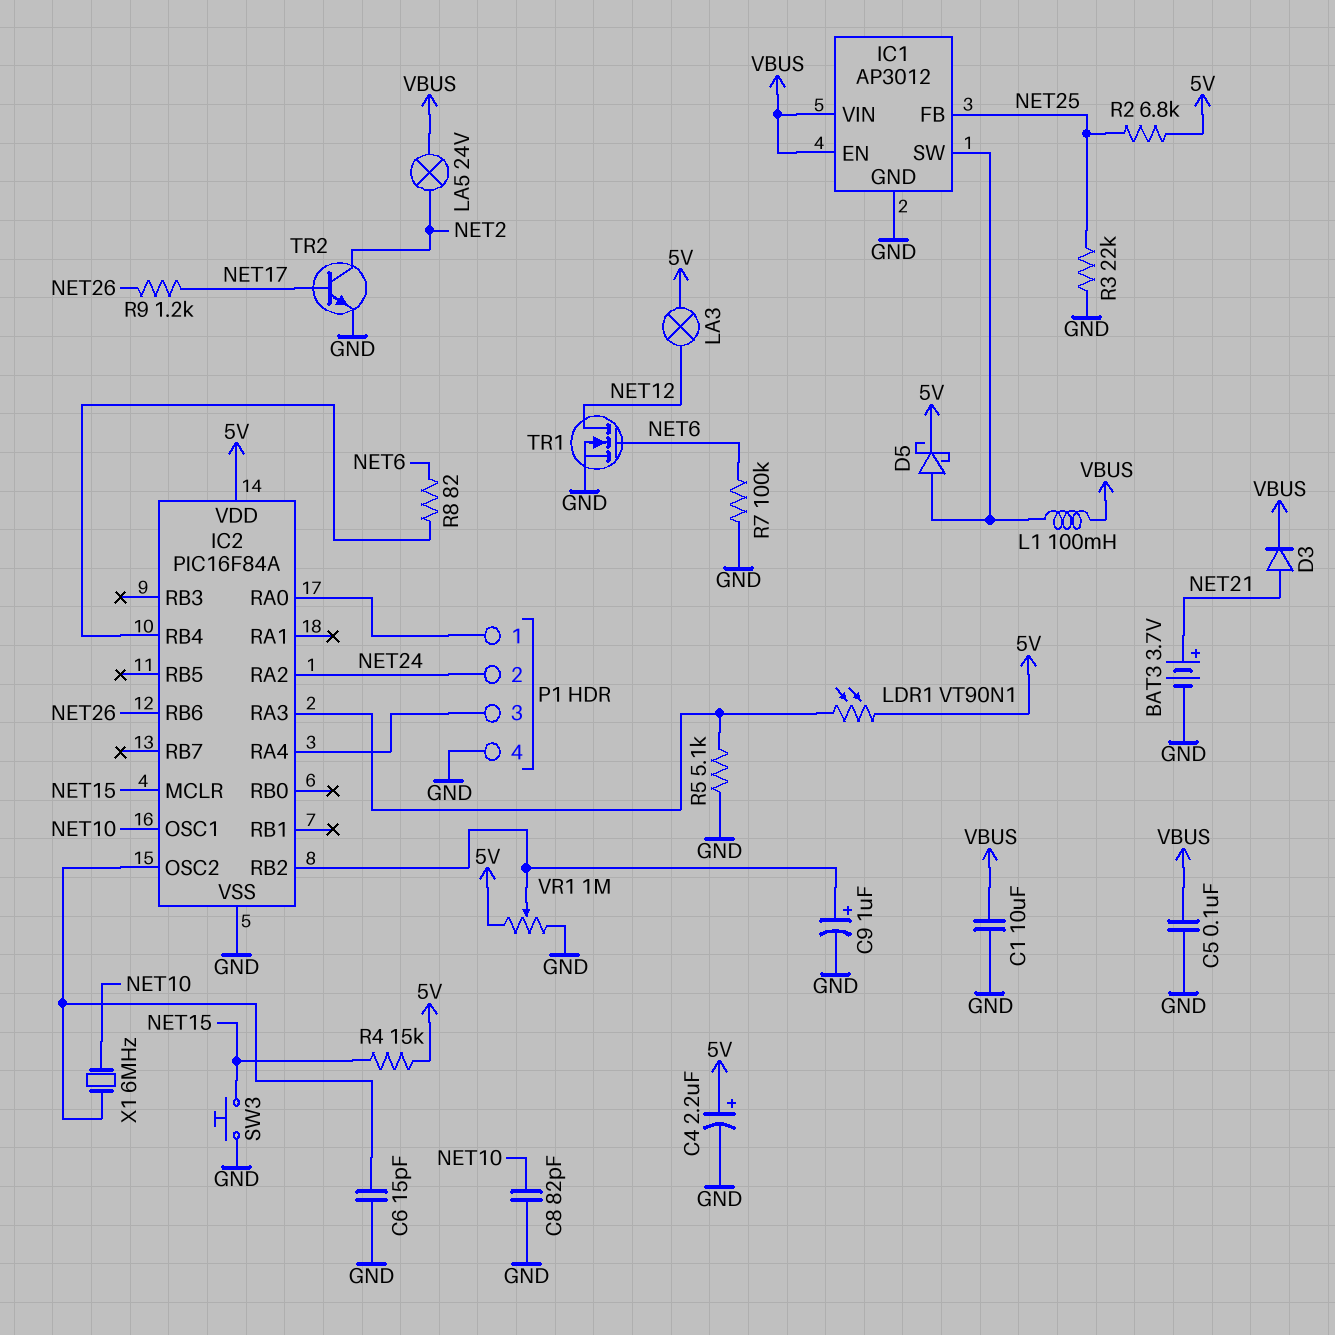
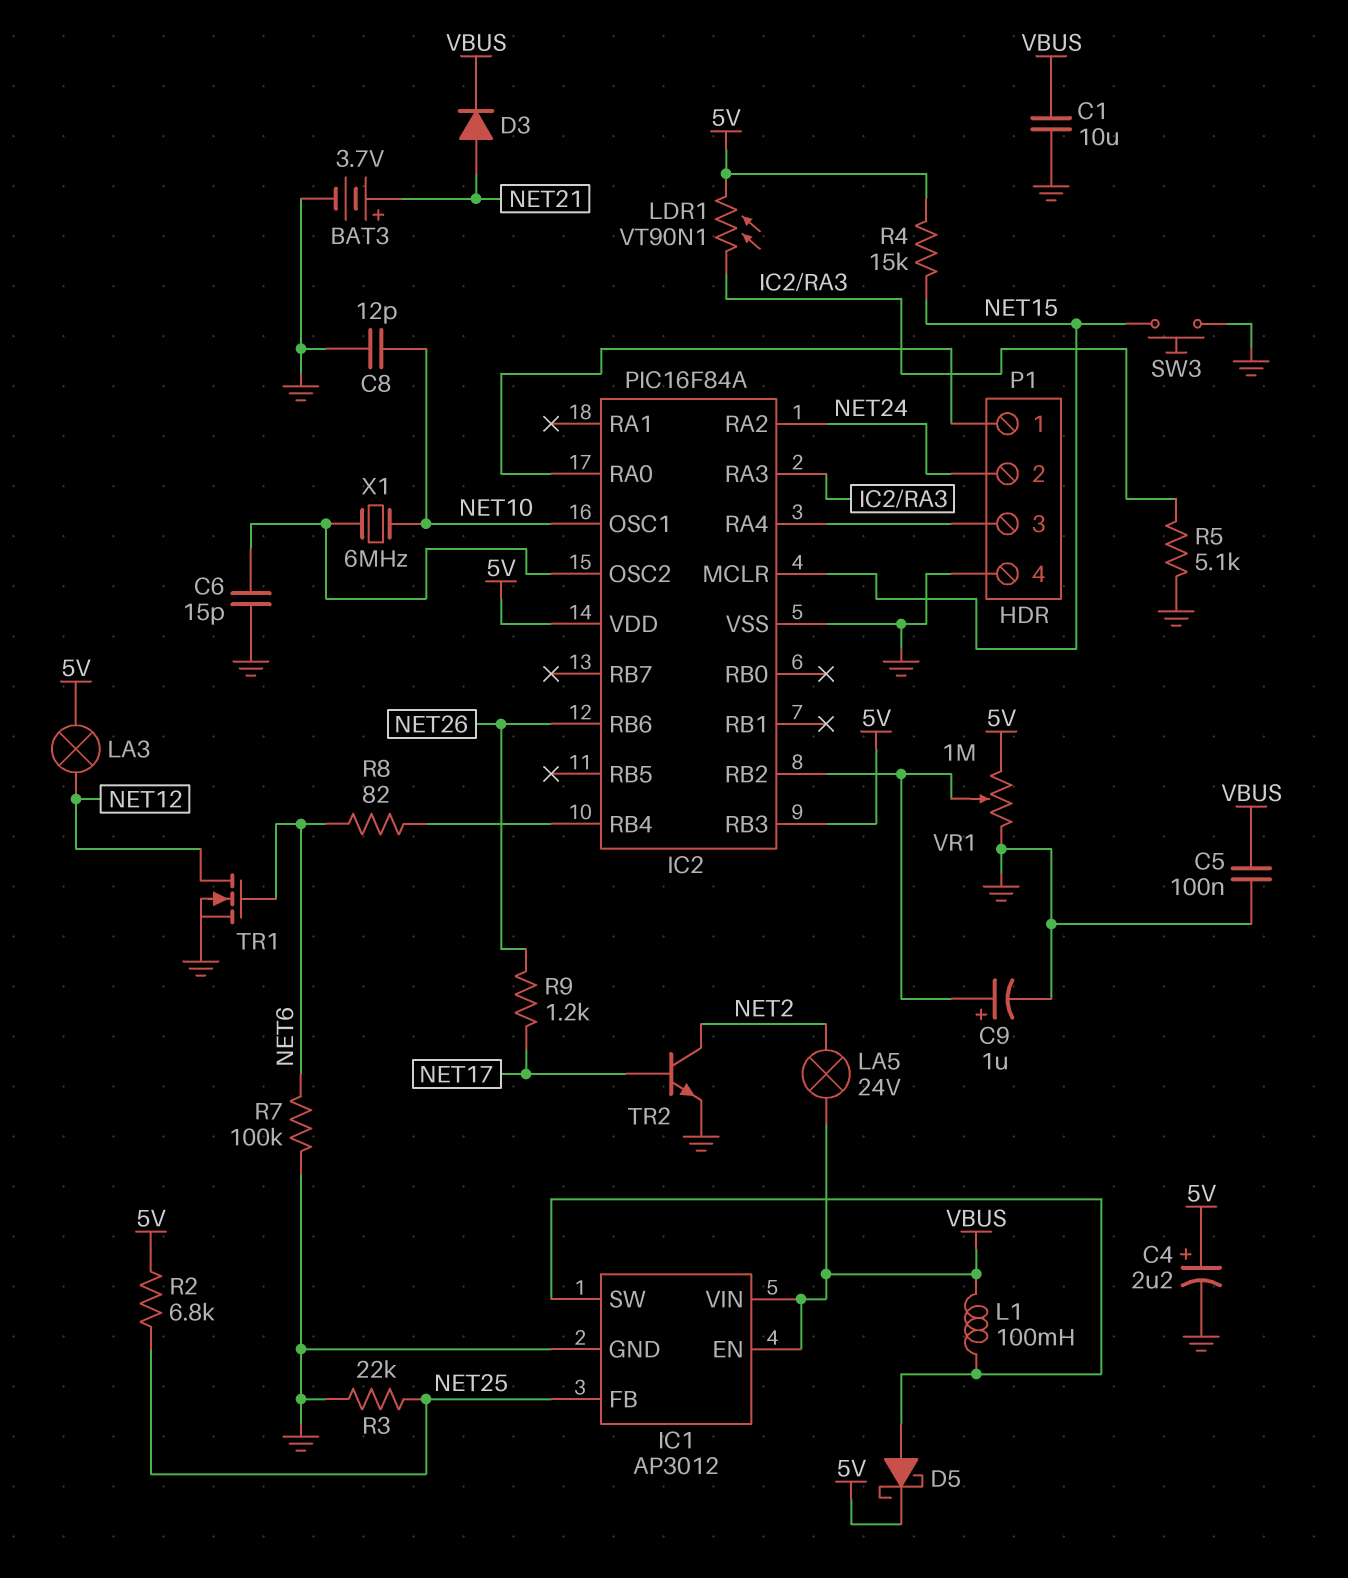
C8: 82pF (GND, NET10) -> 12pF (GND, NET10)
IC2 pin RB3: none -> 5V

